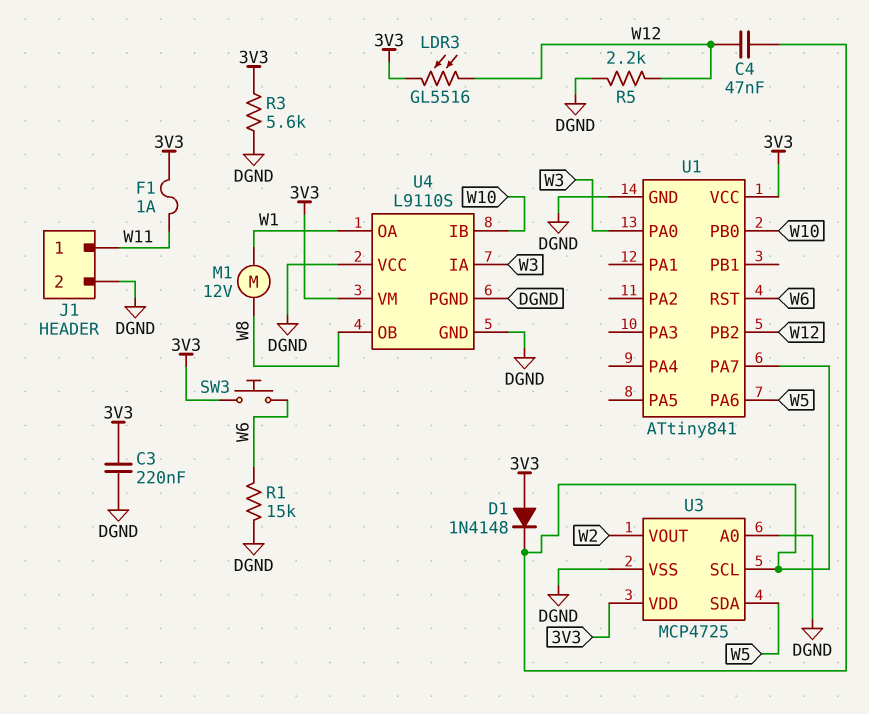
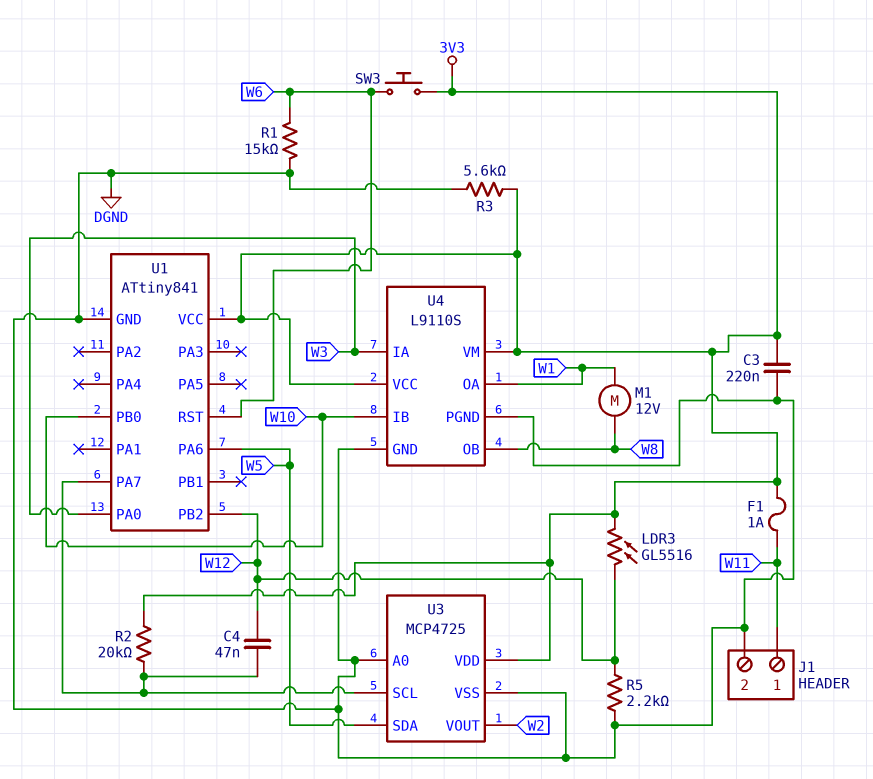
D1: diode 1N4148 (A 3V3, K U1/PA7) -> none
R2: none -> 20k (3V3, U1/PA7)
U4 pin VCC: DGND -> 3V3

